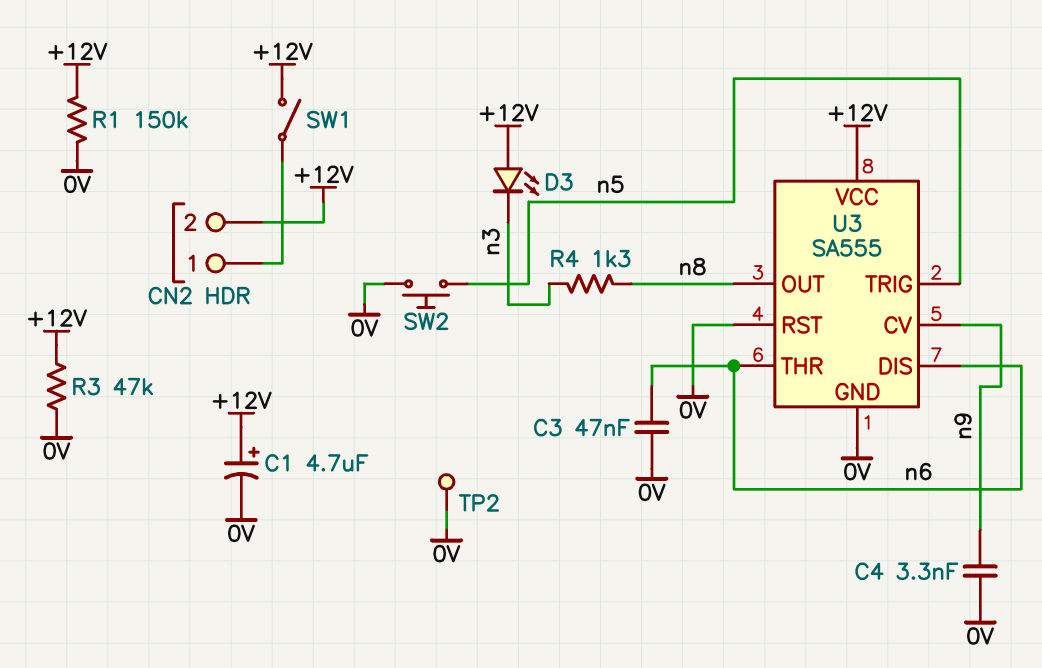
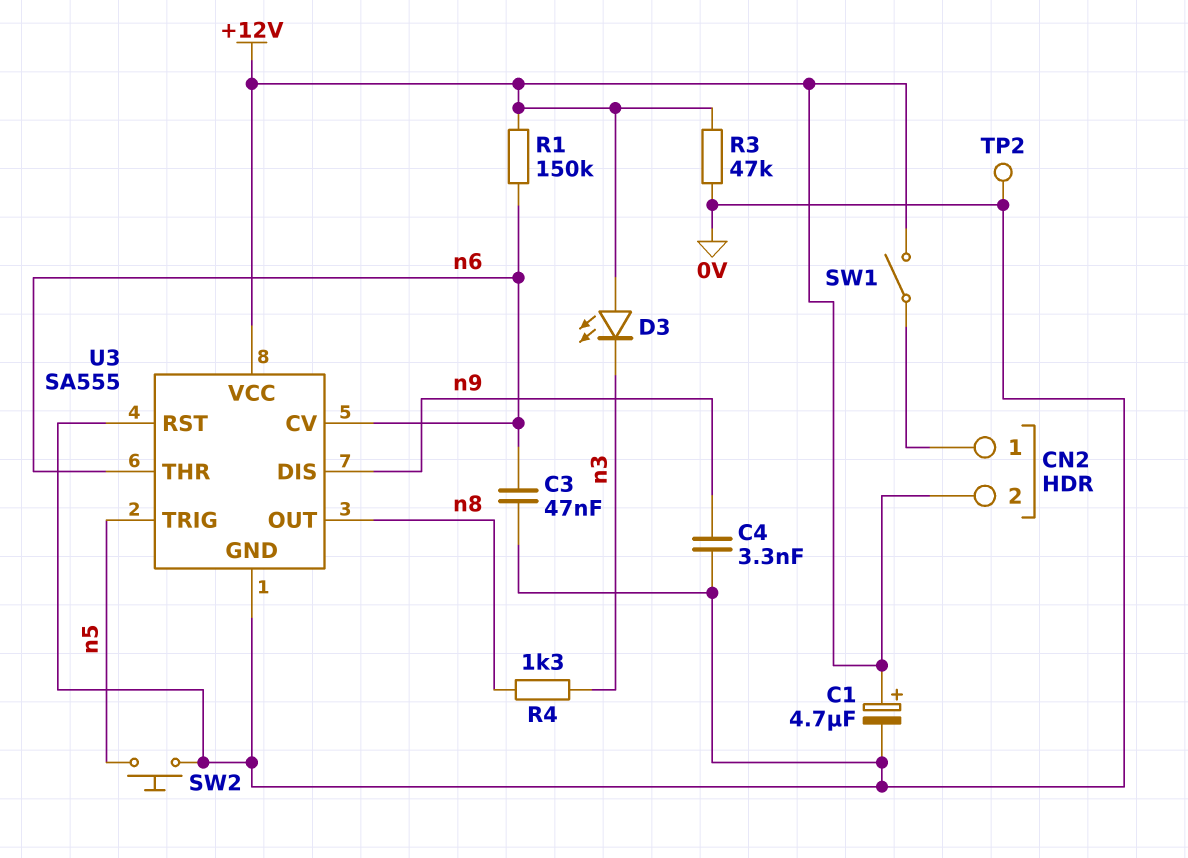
R1: 150k (+12V, 0V) -> 150k (+12V, n6)
U3 pin CV: n9 -> n6
U3 pin DIS: n6 -> n9

